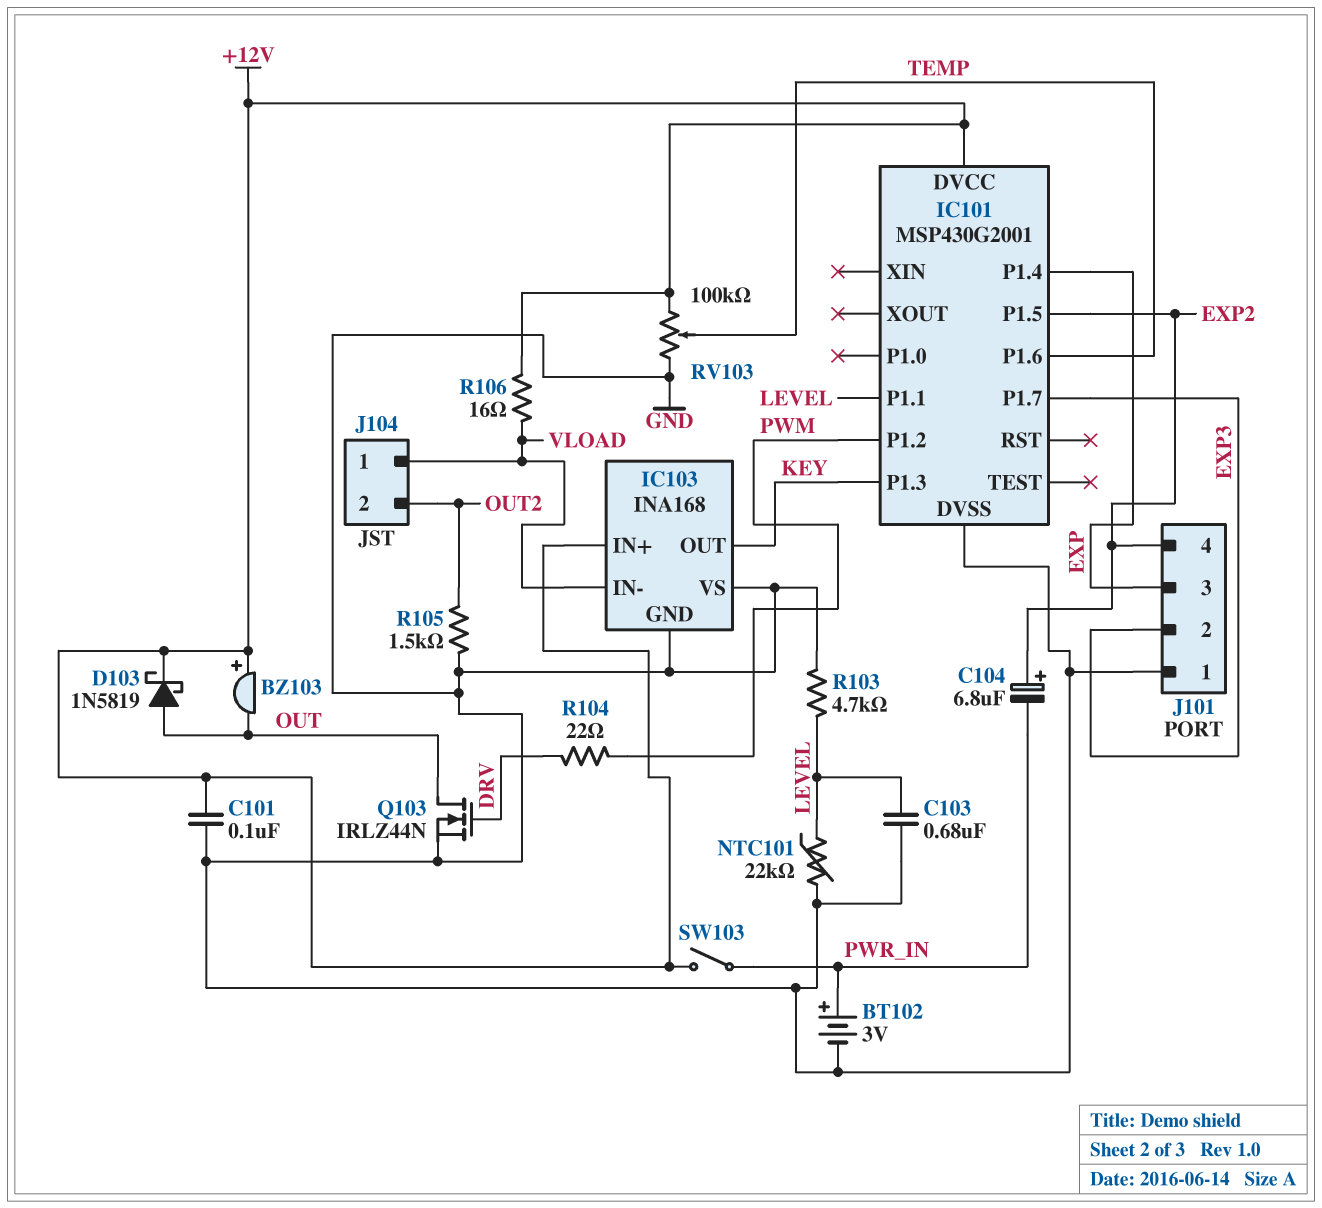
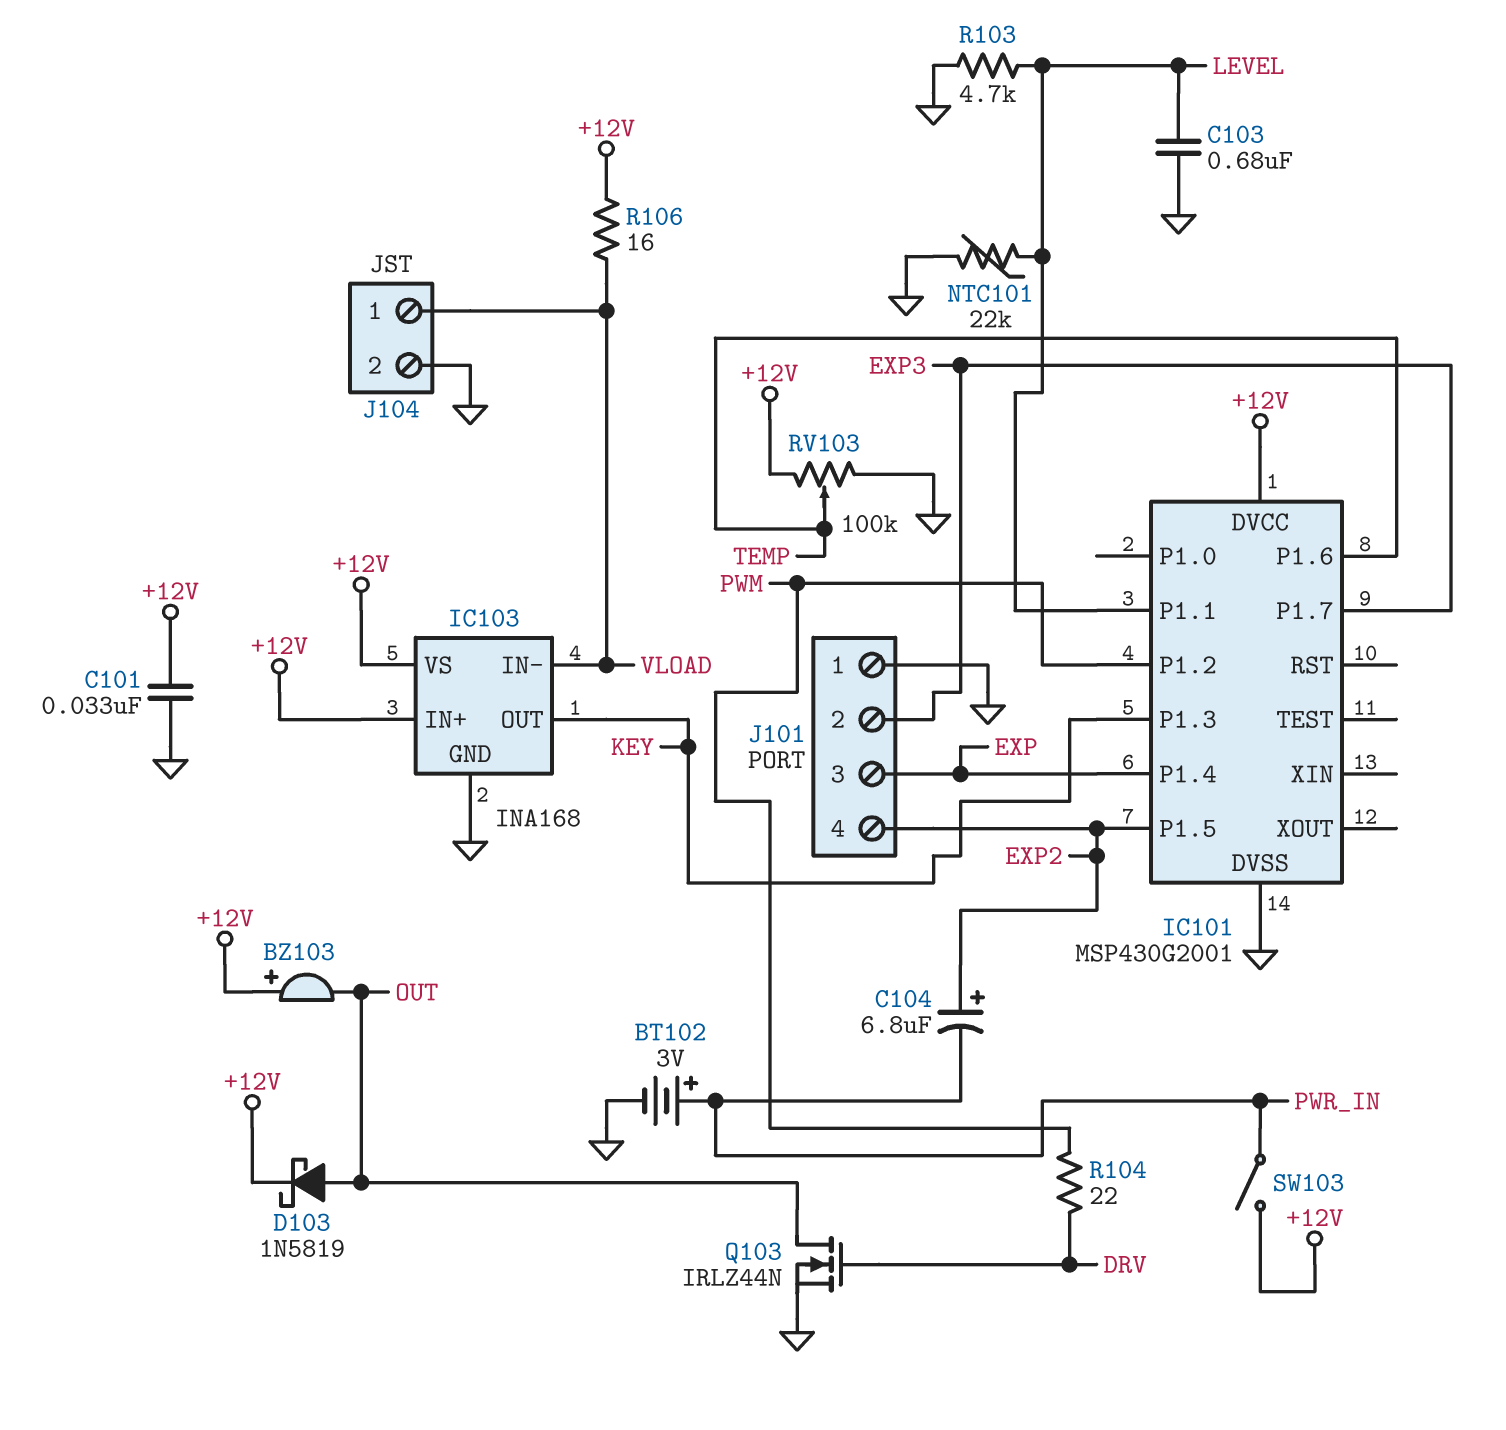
C101: 100nF (+12V, GND) -> 33nF (+12V, GND)
IC103 pin VS: GND -> +12V
J104 pin 2: OUT2 -> GND
R105: 1.5k (GND, OUT2) -> none

